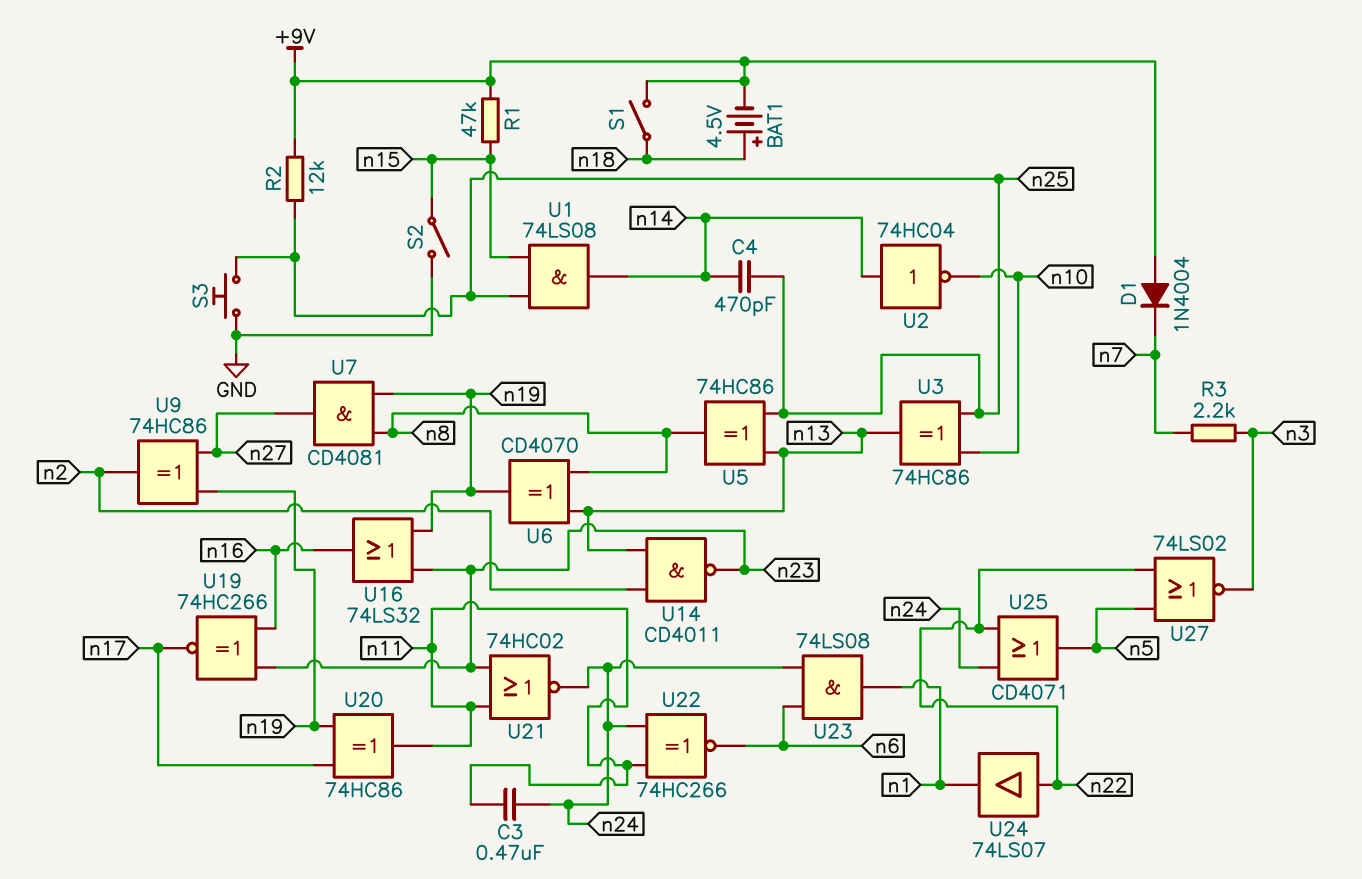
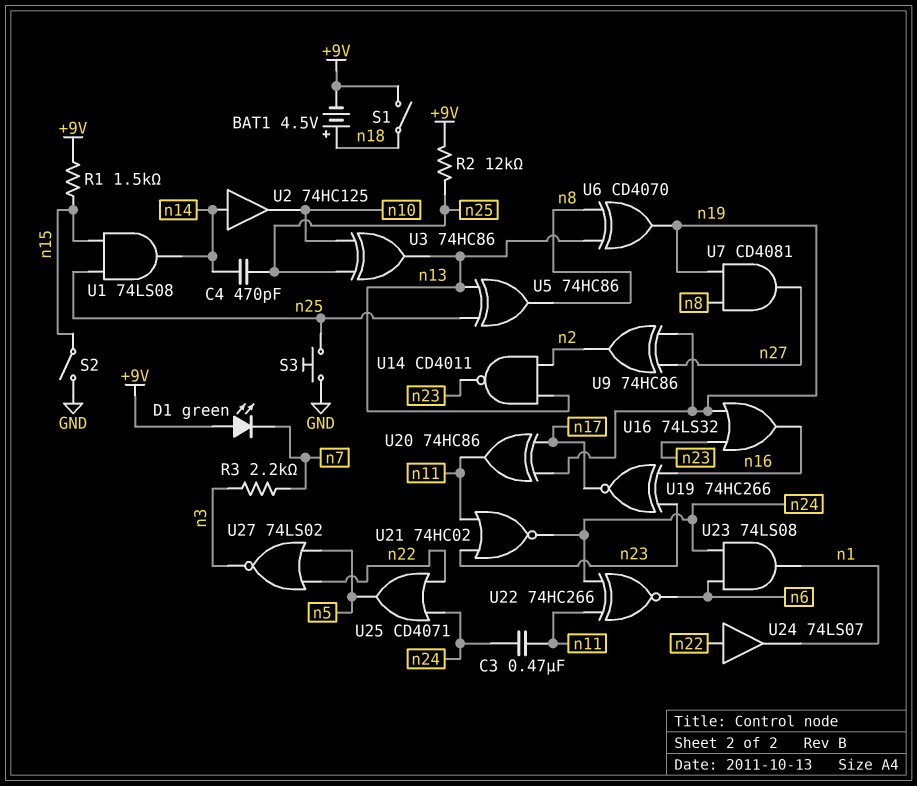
D1: diode 1N4004 (A +9V, K n7) -> LED green (A +9V, K n7)
R1: 47k (+9V, n15) -> 1.5k (+9V, n15)
U2: NOT 74HC04 (in n14, out n10) -> buffer 74HC125 (in n14, out n10)

